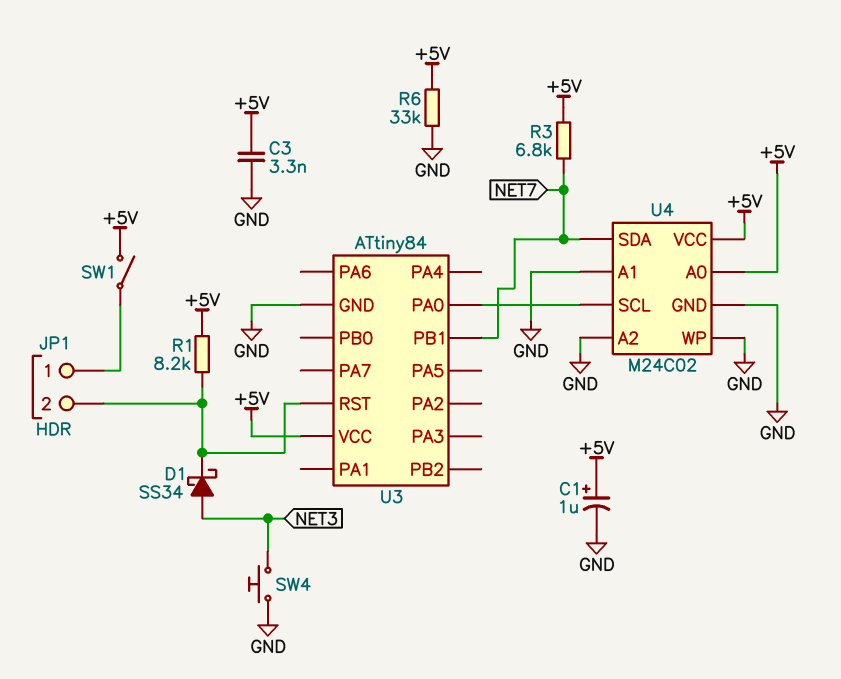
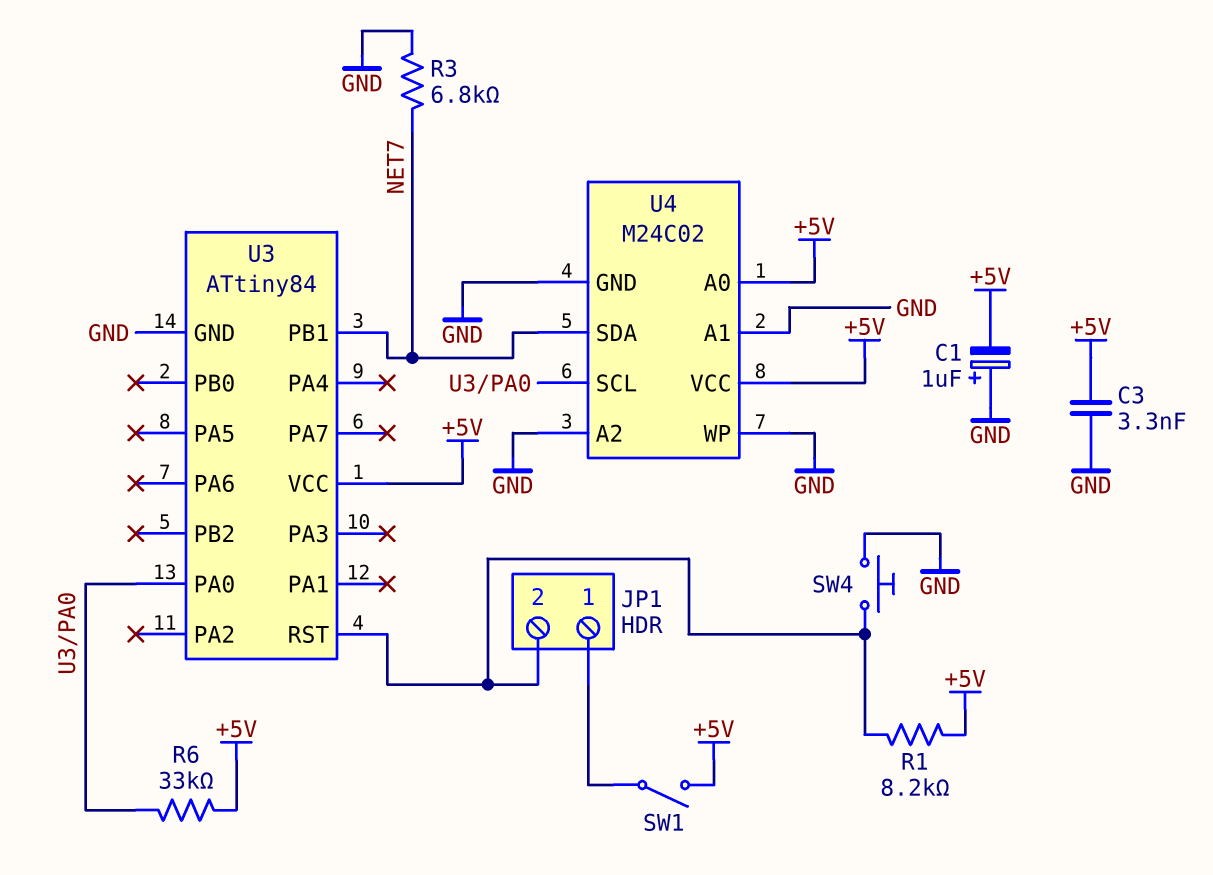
C1: 1uF (plus +5V, minus GND) -> 1uF (plus GND, minus +5V)
D1: schottky SS34 (A NET3, K JP1/2) -> none
R3: 6.8k (+5V, NET7) -> 6.8k (GND, NET7)
R6: 33k (+5V, GND) -> 33k (+5V, U3/PA0)
SW4: button (GND, NET3) -> button (GND, JP1/2)

